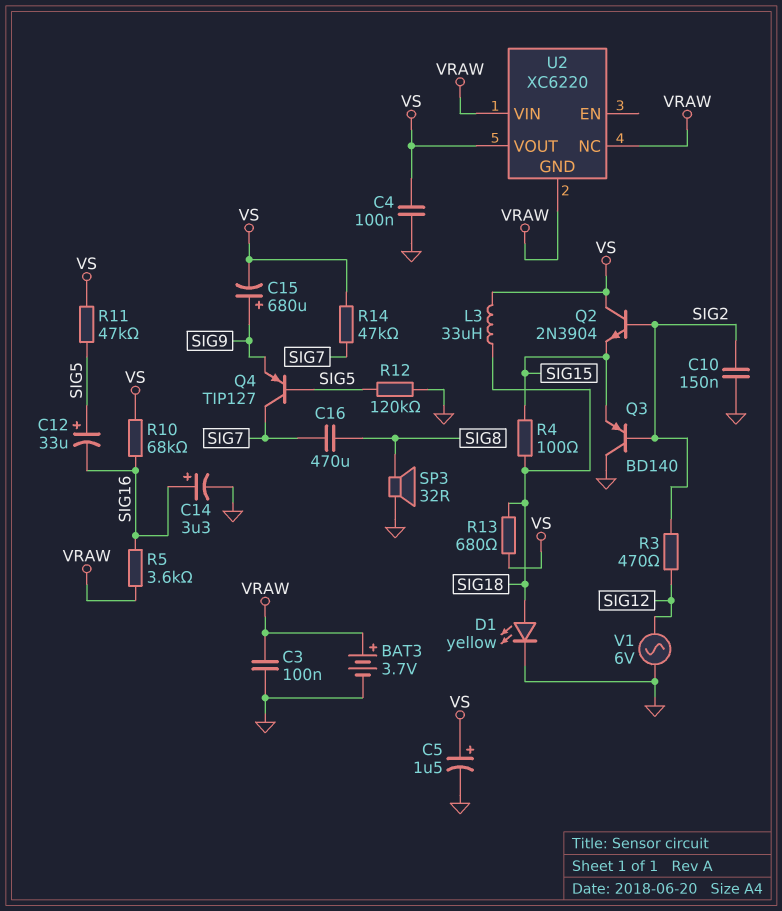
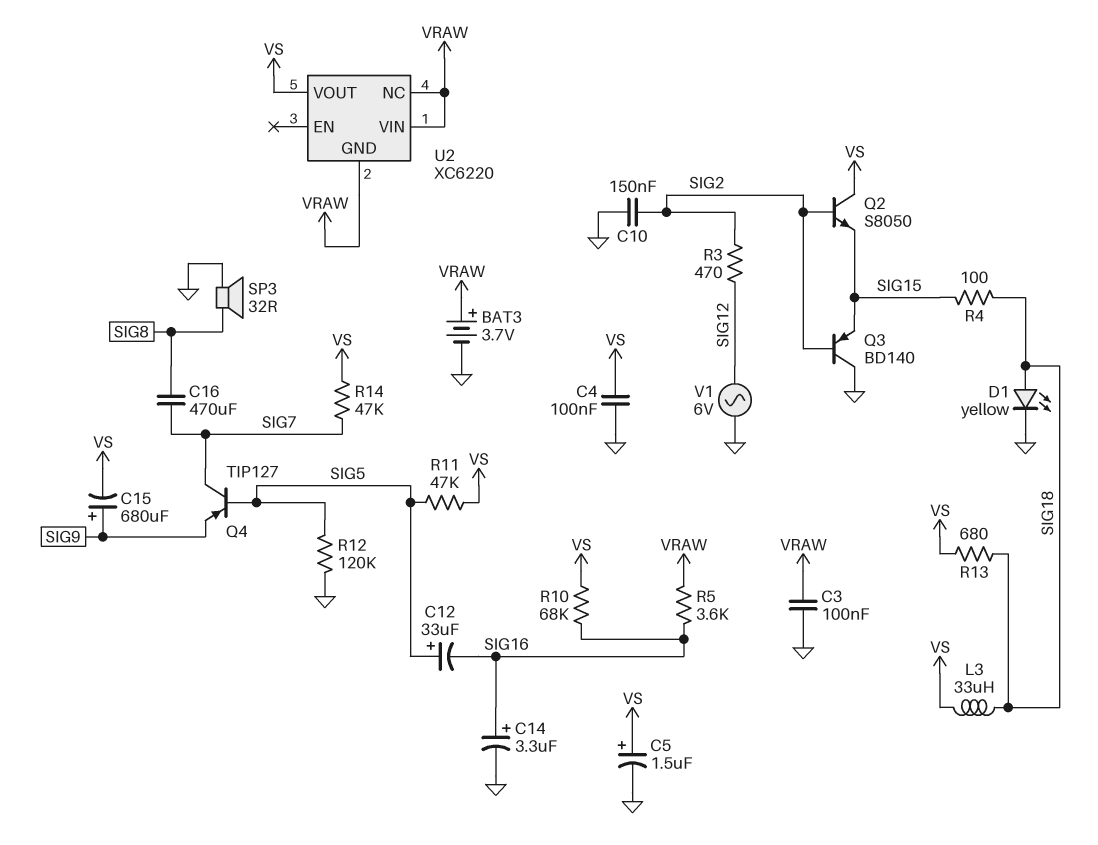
Q2: NPN 2N3904 (B SIG2, C VS, E SIG15) -> NPN S8050 (B SIG2, C VS, E SIG15)

